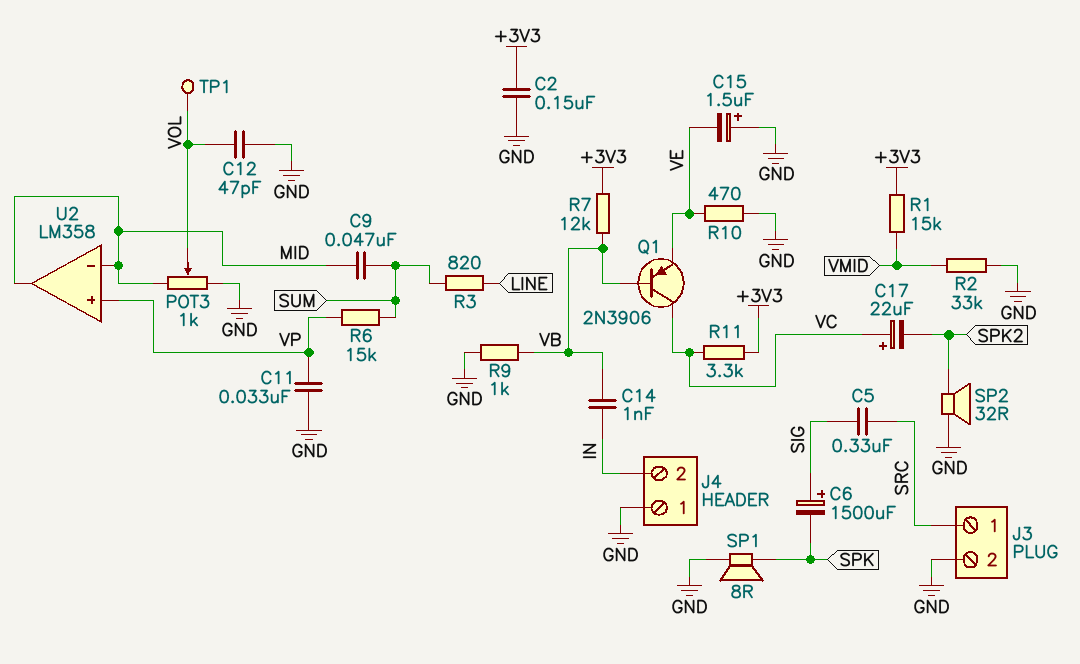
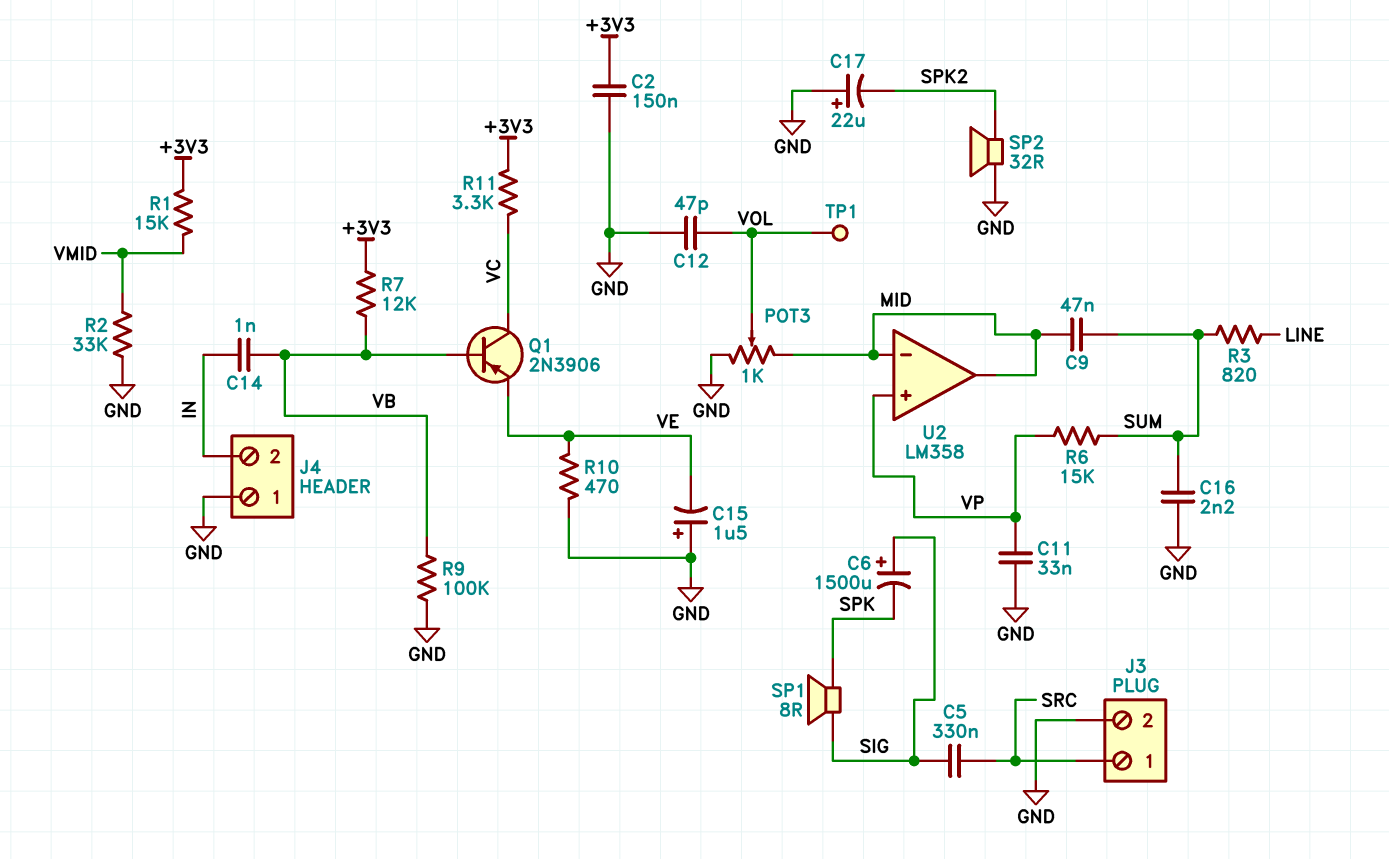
C16: none -> 2.2nF (GND, SUM)
C17: 22uF (plus VC, minus SPK2) -> 22uF (plus GND, minus SPK2)
R9: 1k (GND, VB) -> 100k (GND, VB)
SP1: speaker 8R (GND, SPK) -> speaker 8R (SIG, SPK)

